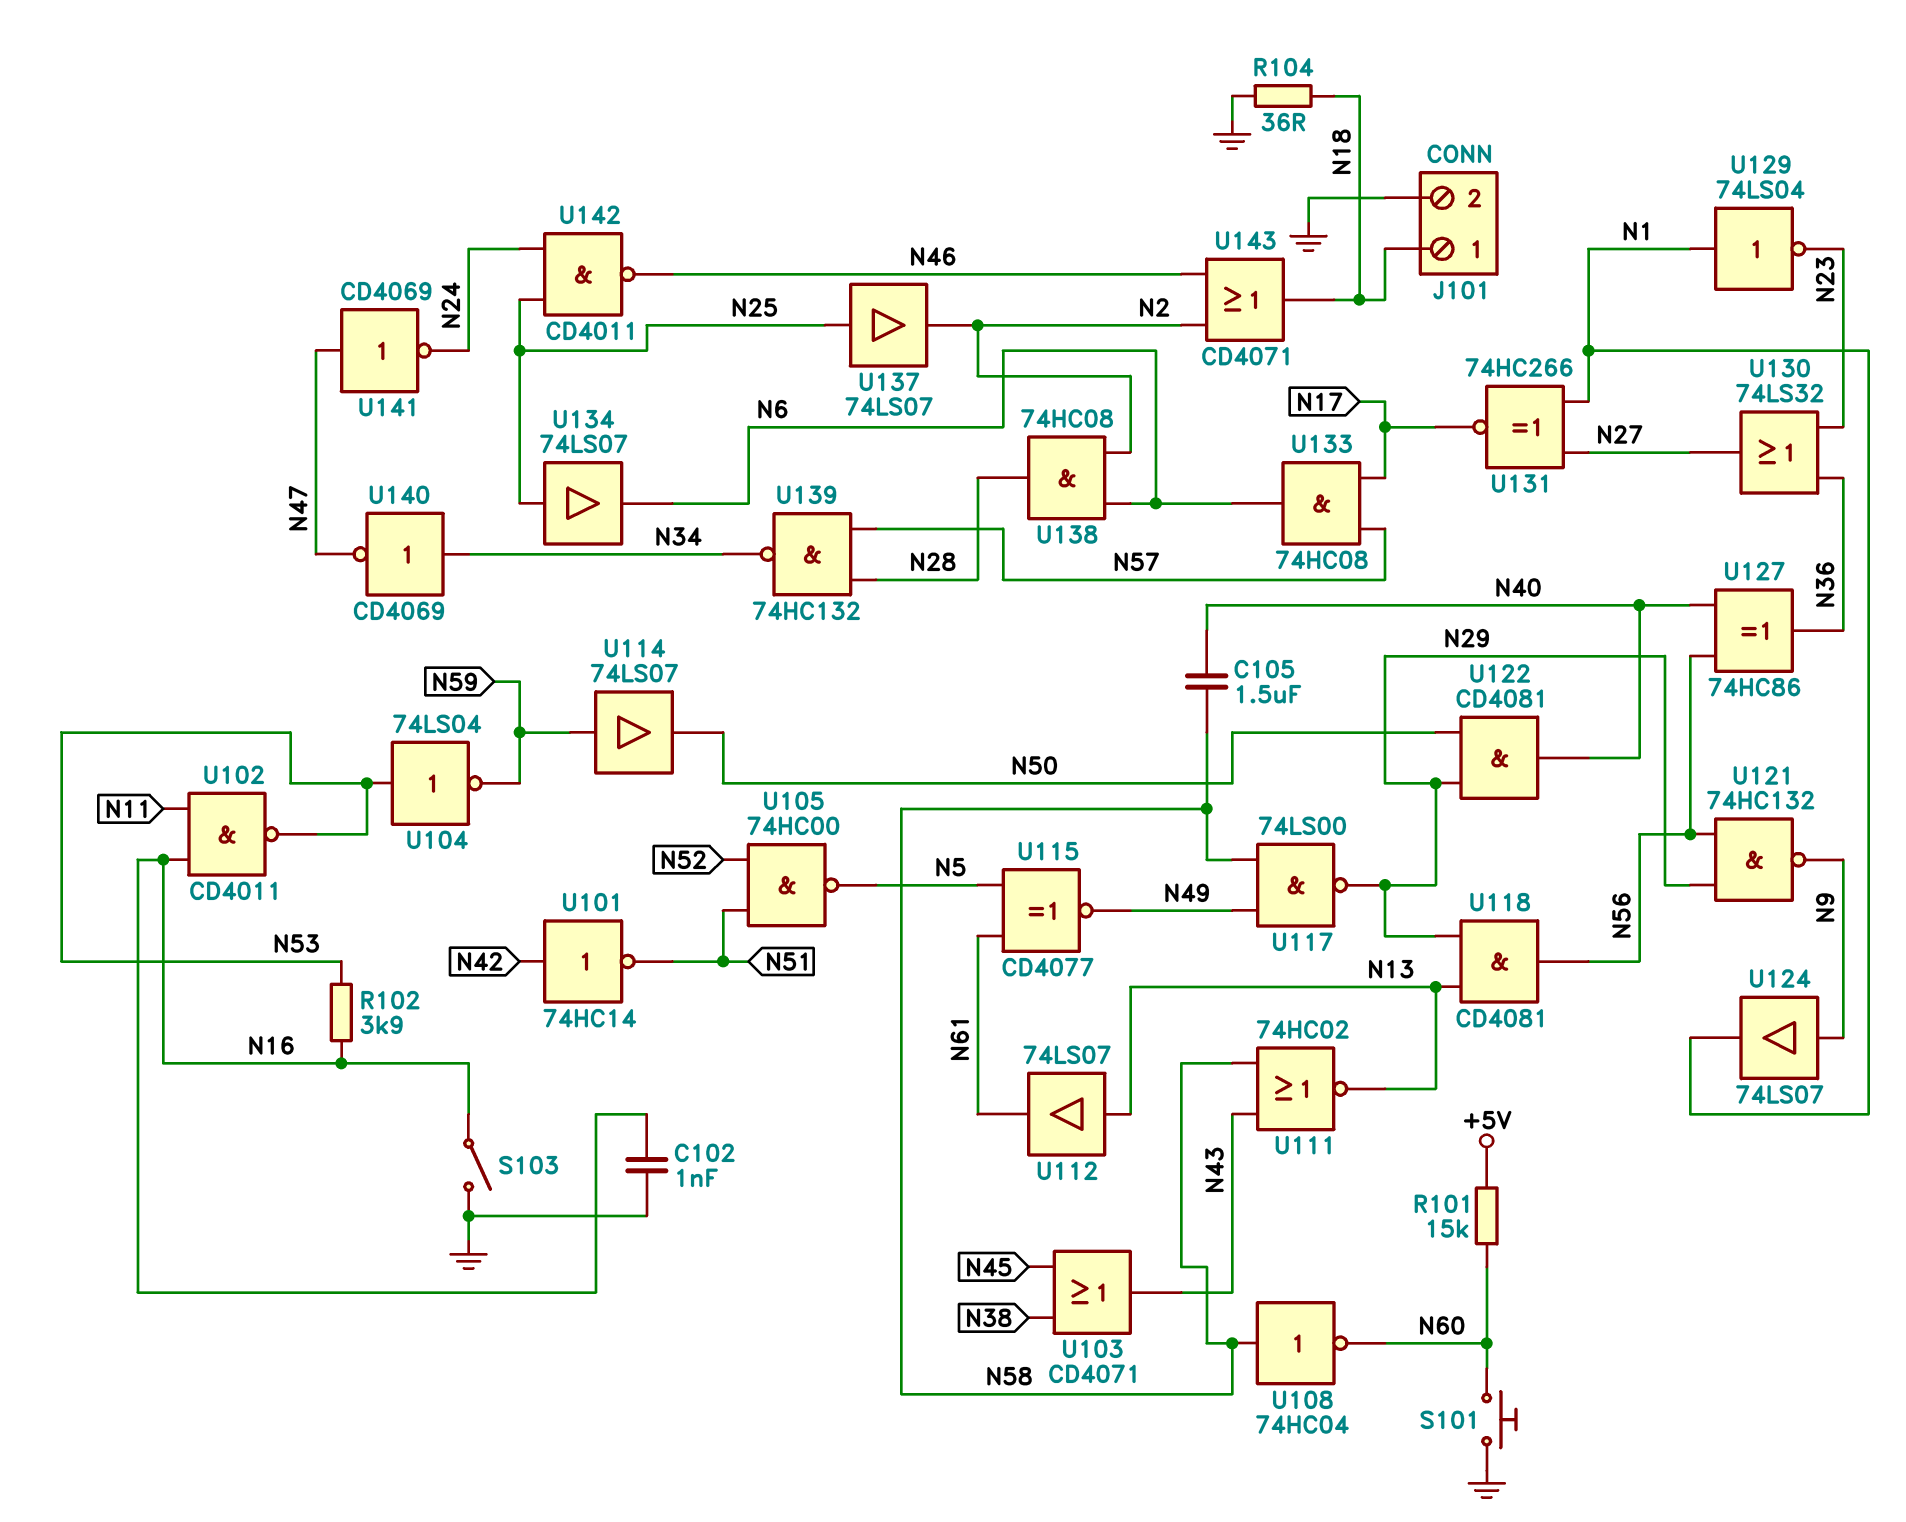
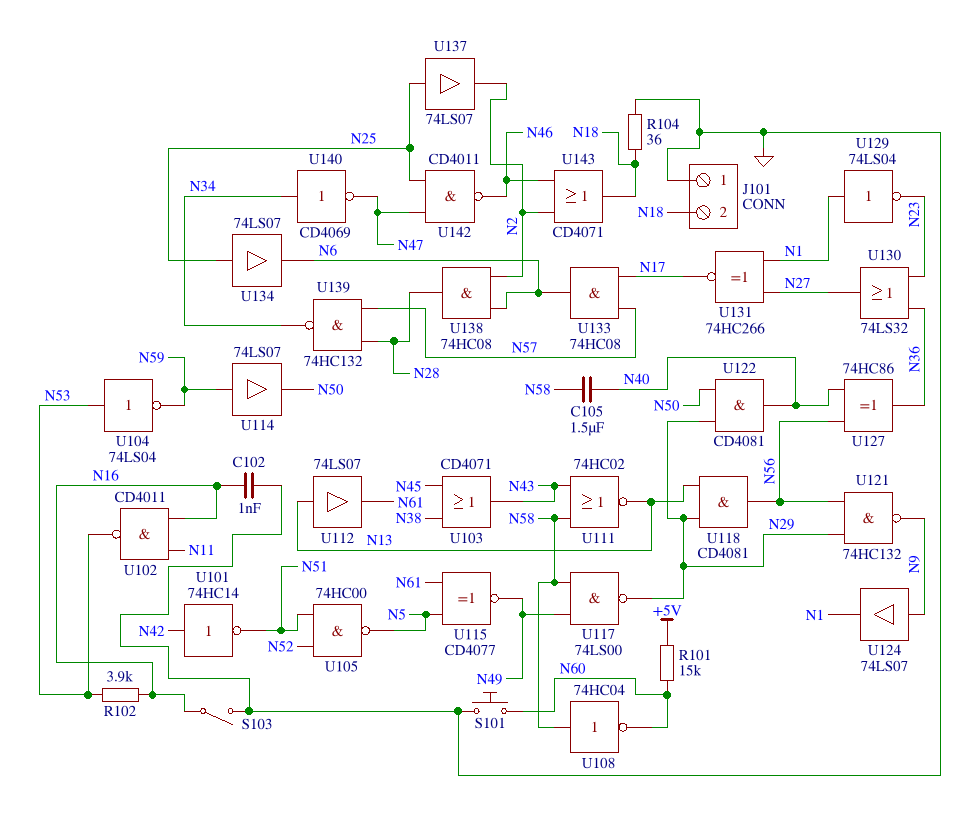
J101 pin 1: N18 -> GND
J101 pin 2: GND -> N18
U141: NOT CD4069 (in N47, out N24) -> none
U142: NAND CD4011 (in N24, in N25, out N46) -> NAND CD4011 (in N25, in N47, out N46)

